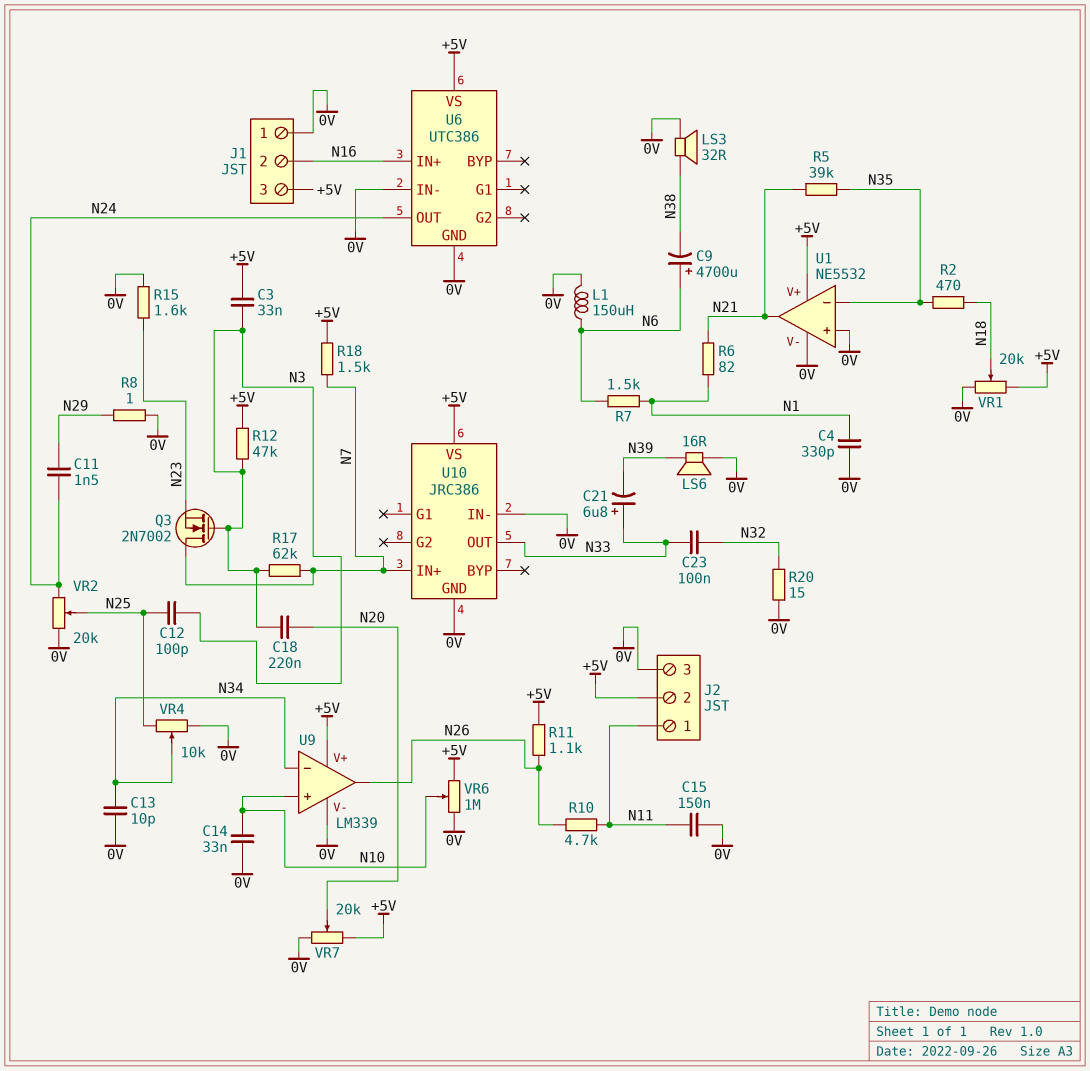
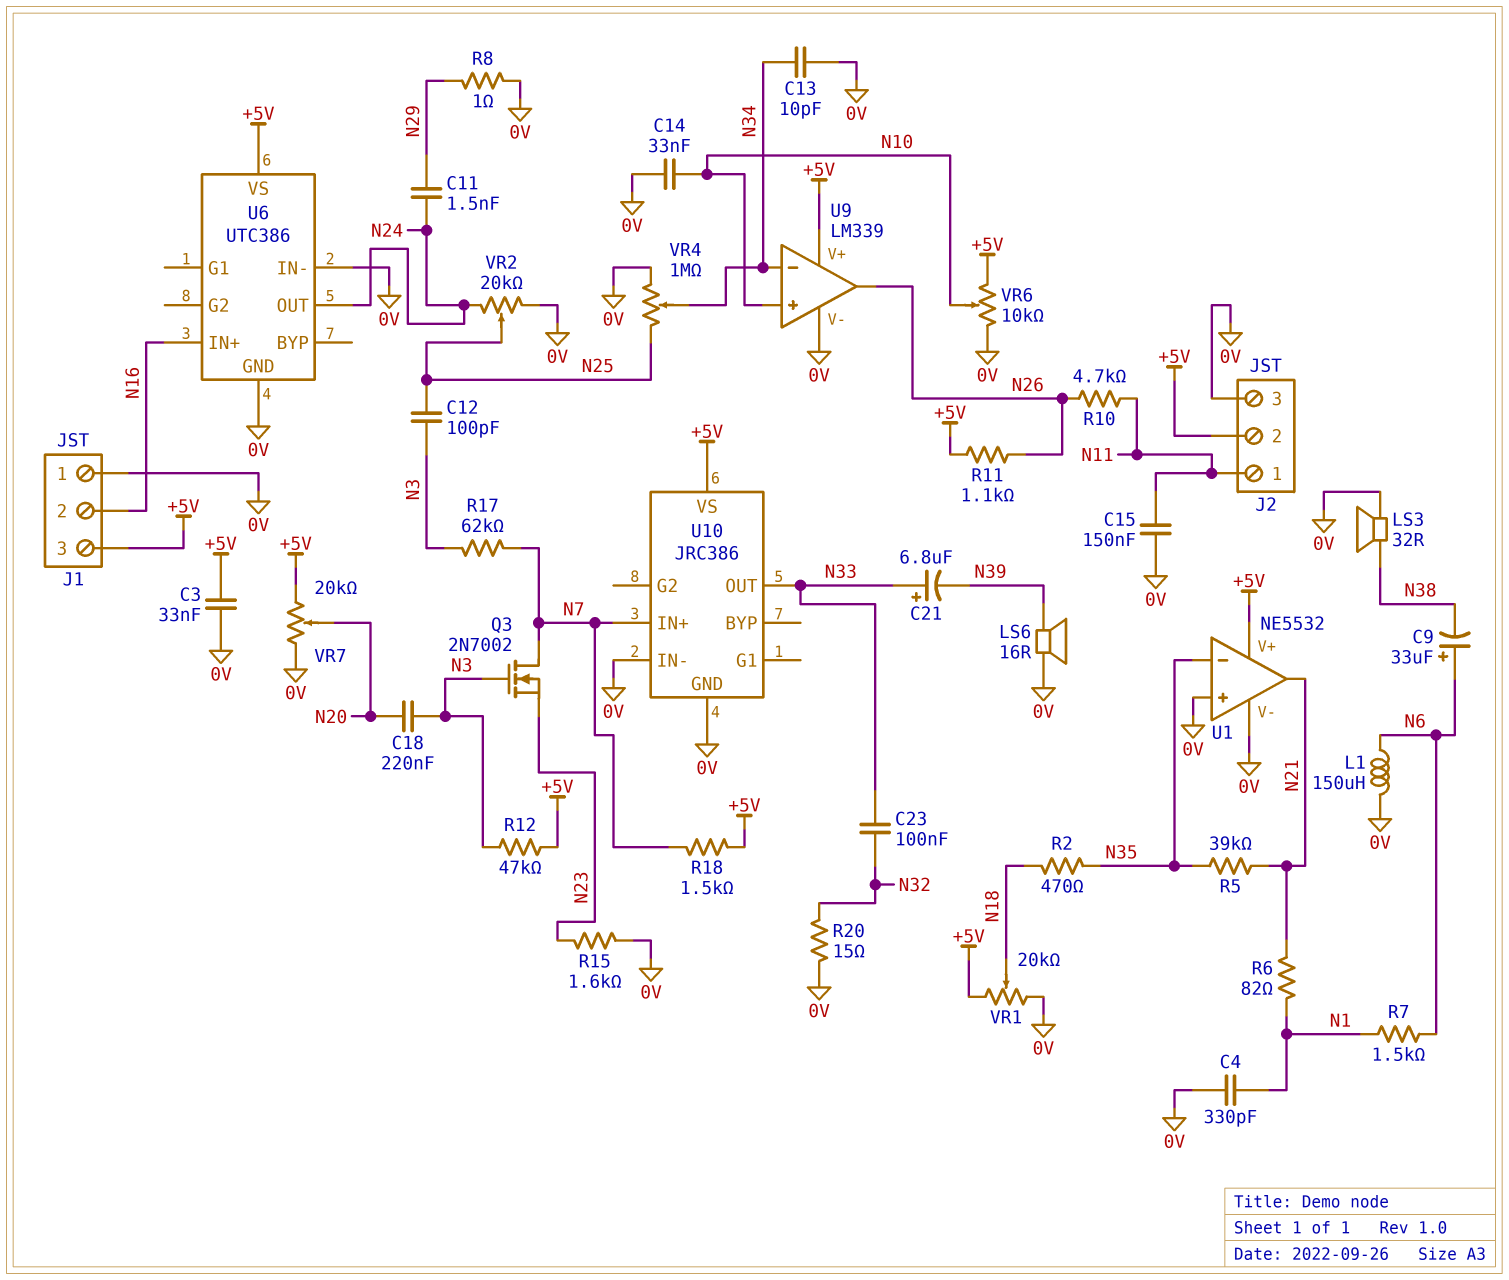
C3: 33nF (+5V, N3) -> 33nF (+5V, 0V)
C9: 4700uF (plus N6, minus N38) -> 33uF (plus N6, minus N38)
VR4: 10k (0V, N25, wiper N34) -> 1M (0V, N25, wiper N34)
VR6: 1M (+5V, 0V, wiper N10) -> 10k (+5V, 0V, wiper N10)

